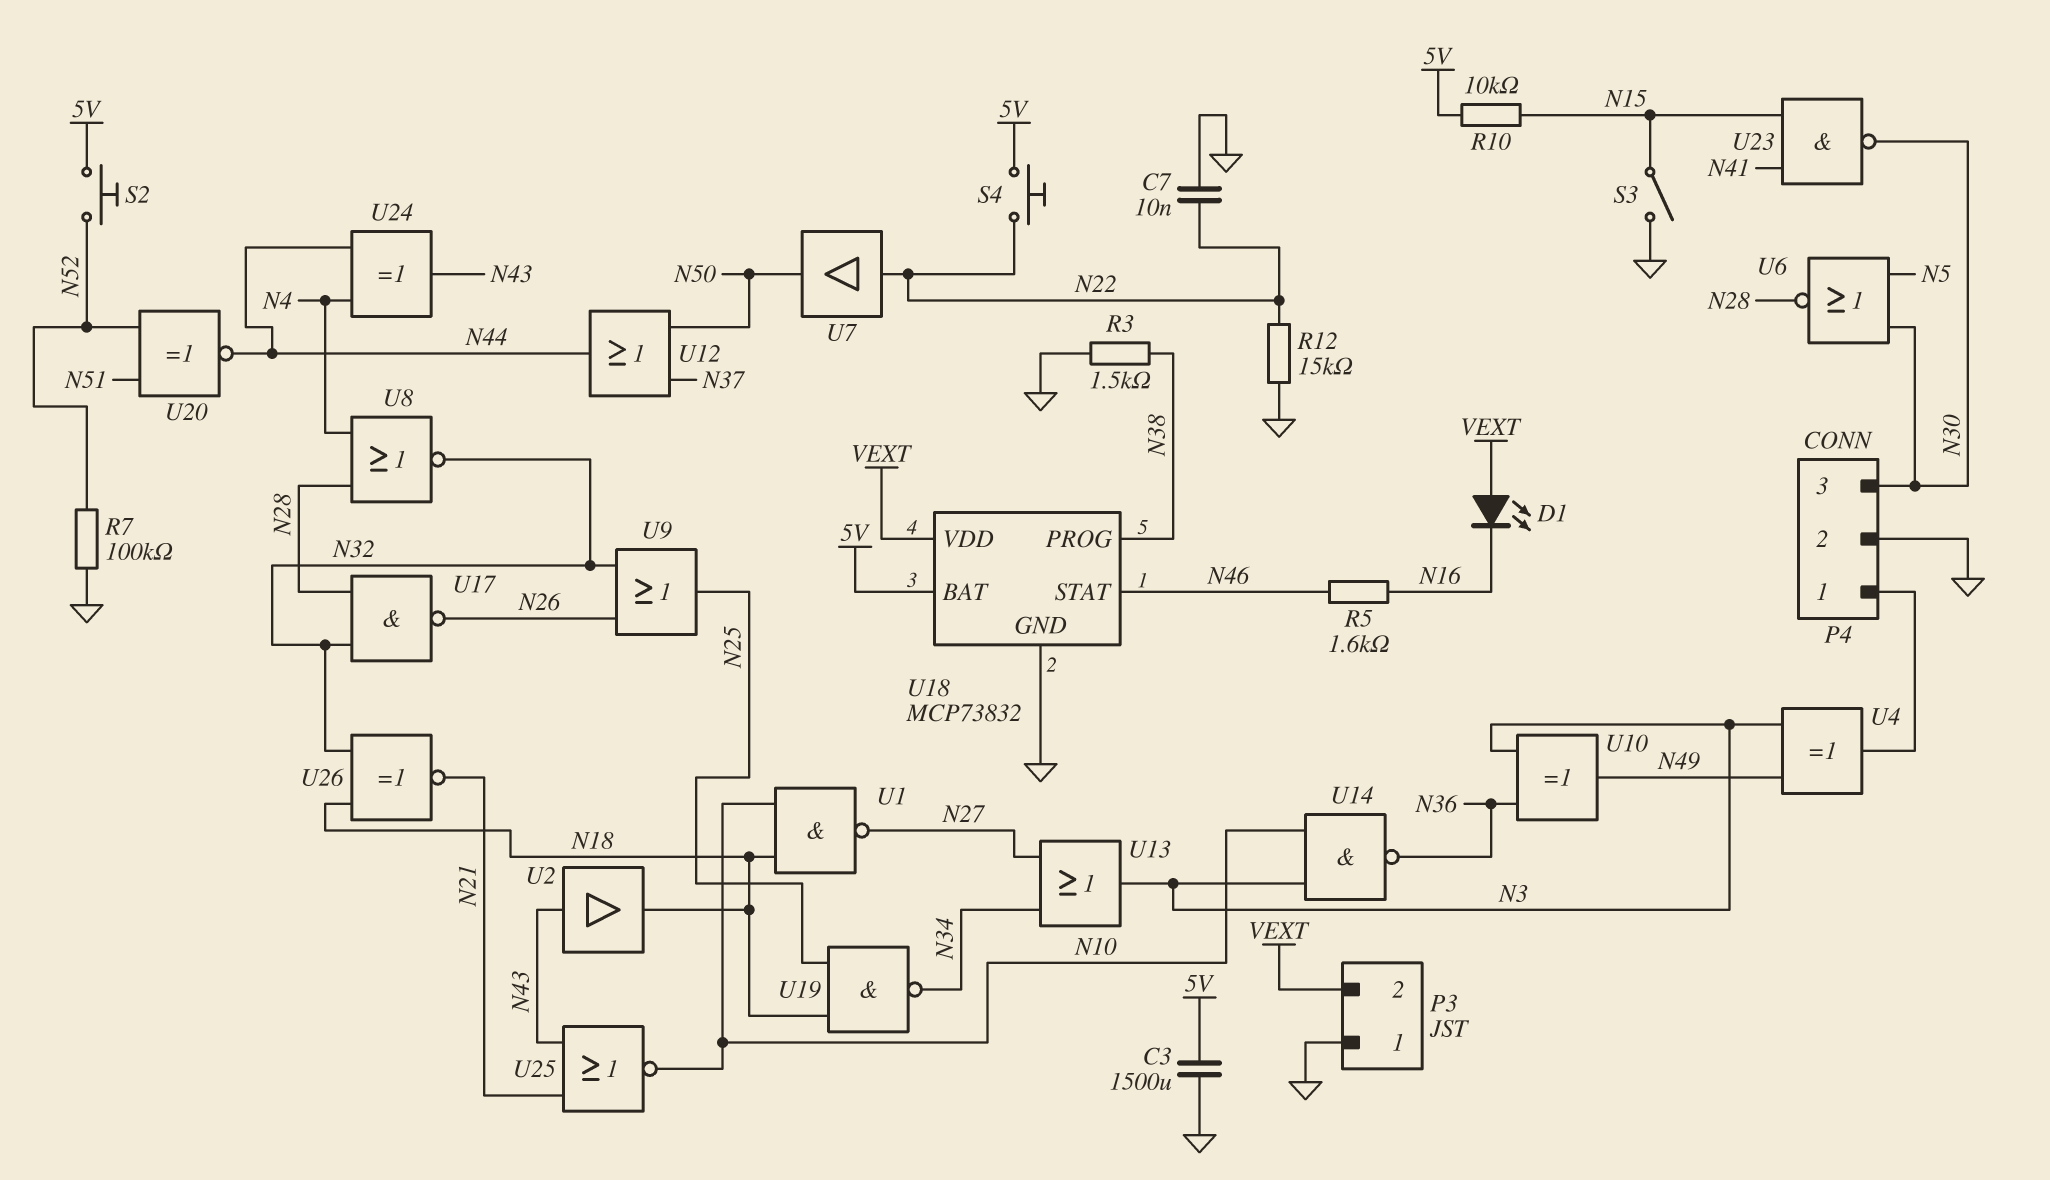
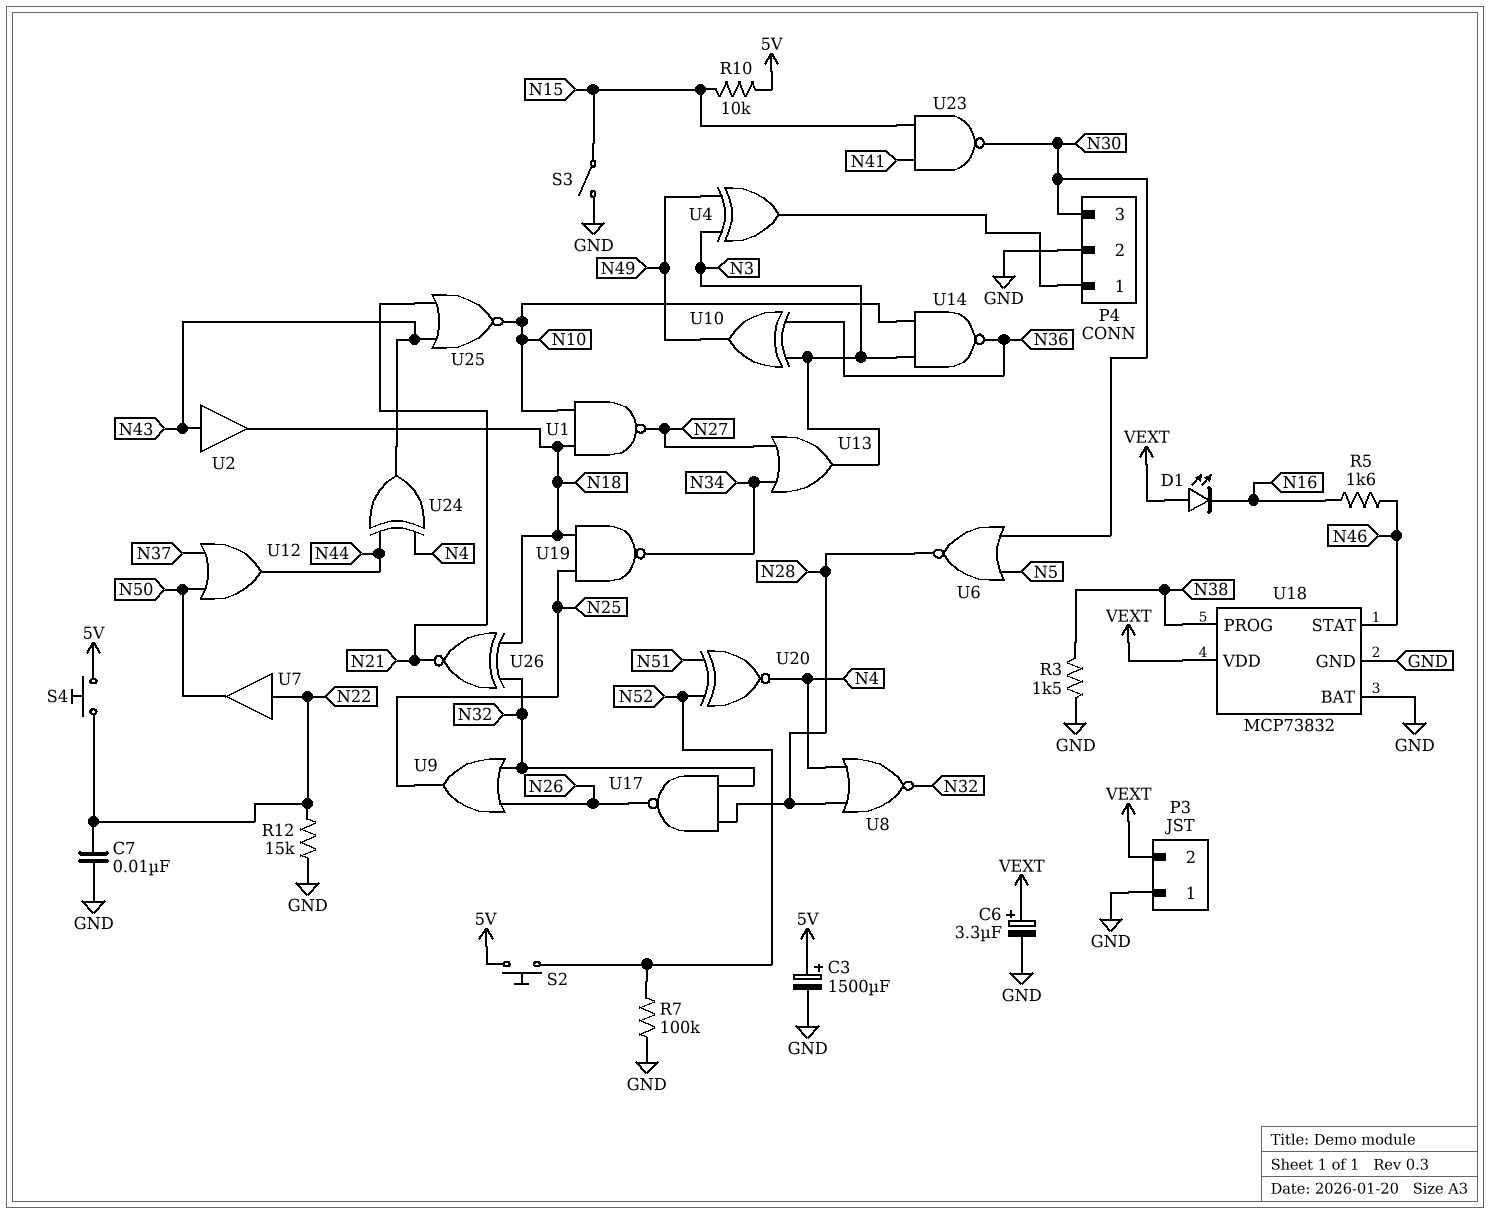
C3: 1500uF (5V, GND) -> 1500uF (plus 5V, minus GND)
C6: none -> 3.3uF (plus VEXT, minus GND)
U18 pin BAT: 5V -> GND
U20: XNOR (in N51, in N52, out N44) -> XNOR (in N51, in N52, out N4)

